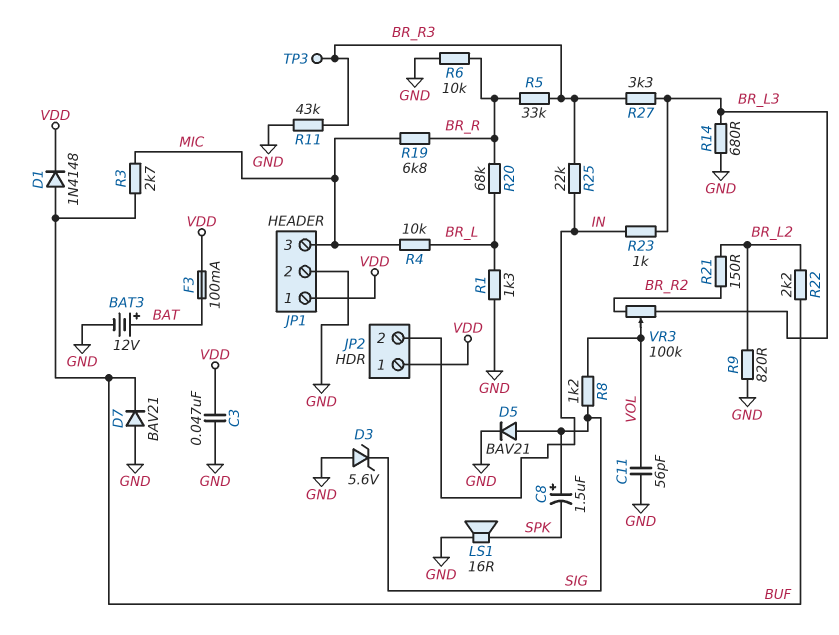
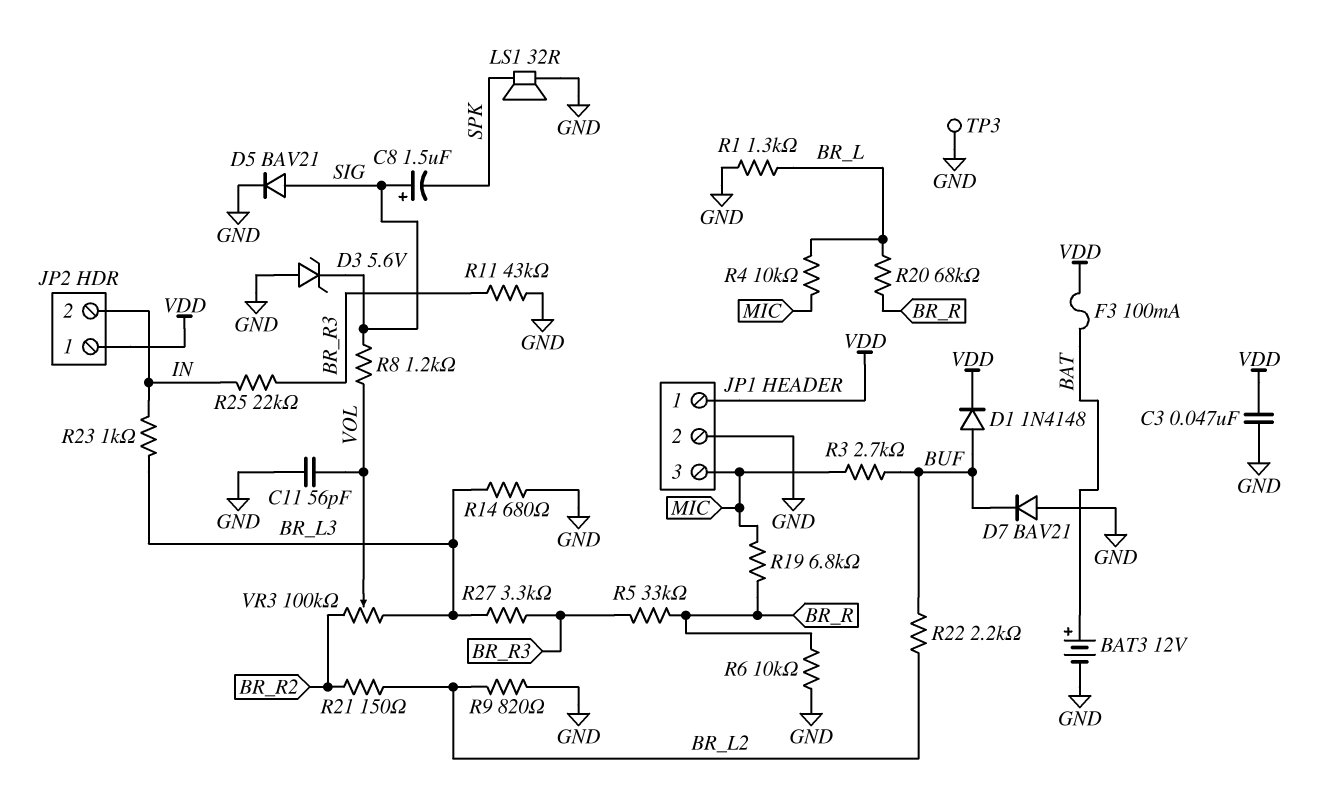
LS1: speaker 16R (GND, SPK) -> speaker 32R (GND, SPK)
TP3: test point (BR_R3) -> test point (GND)

